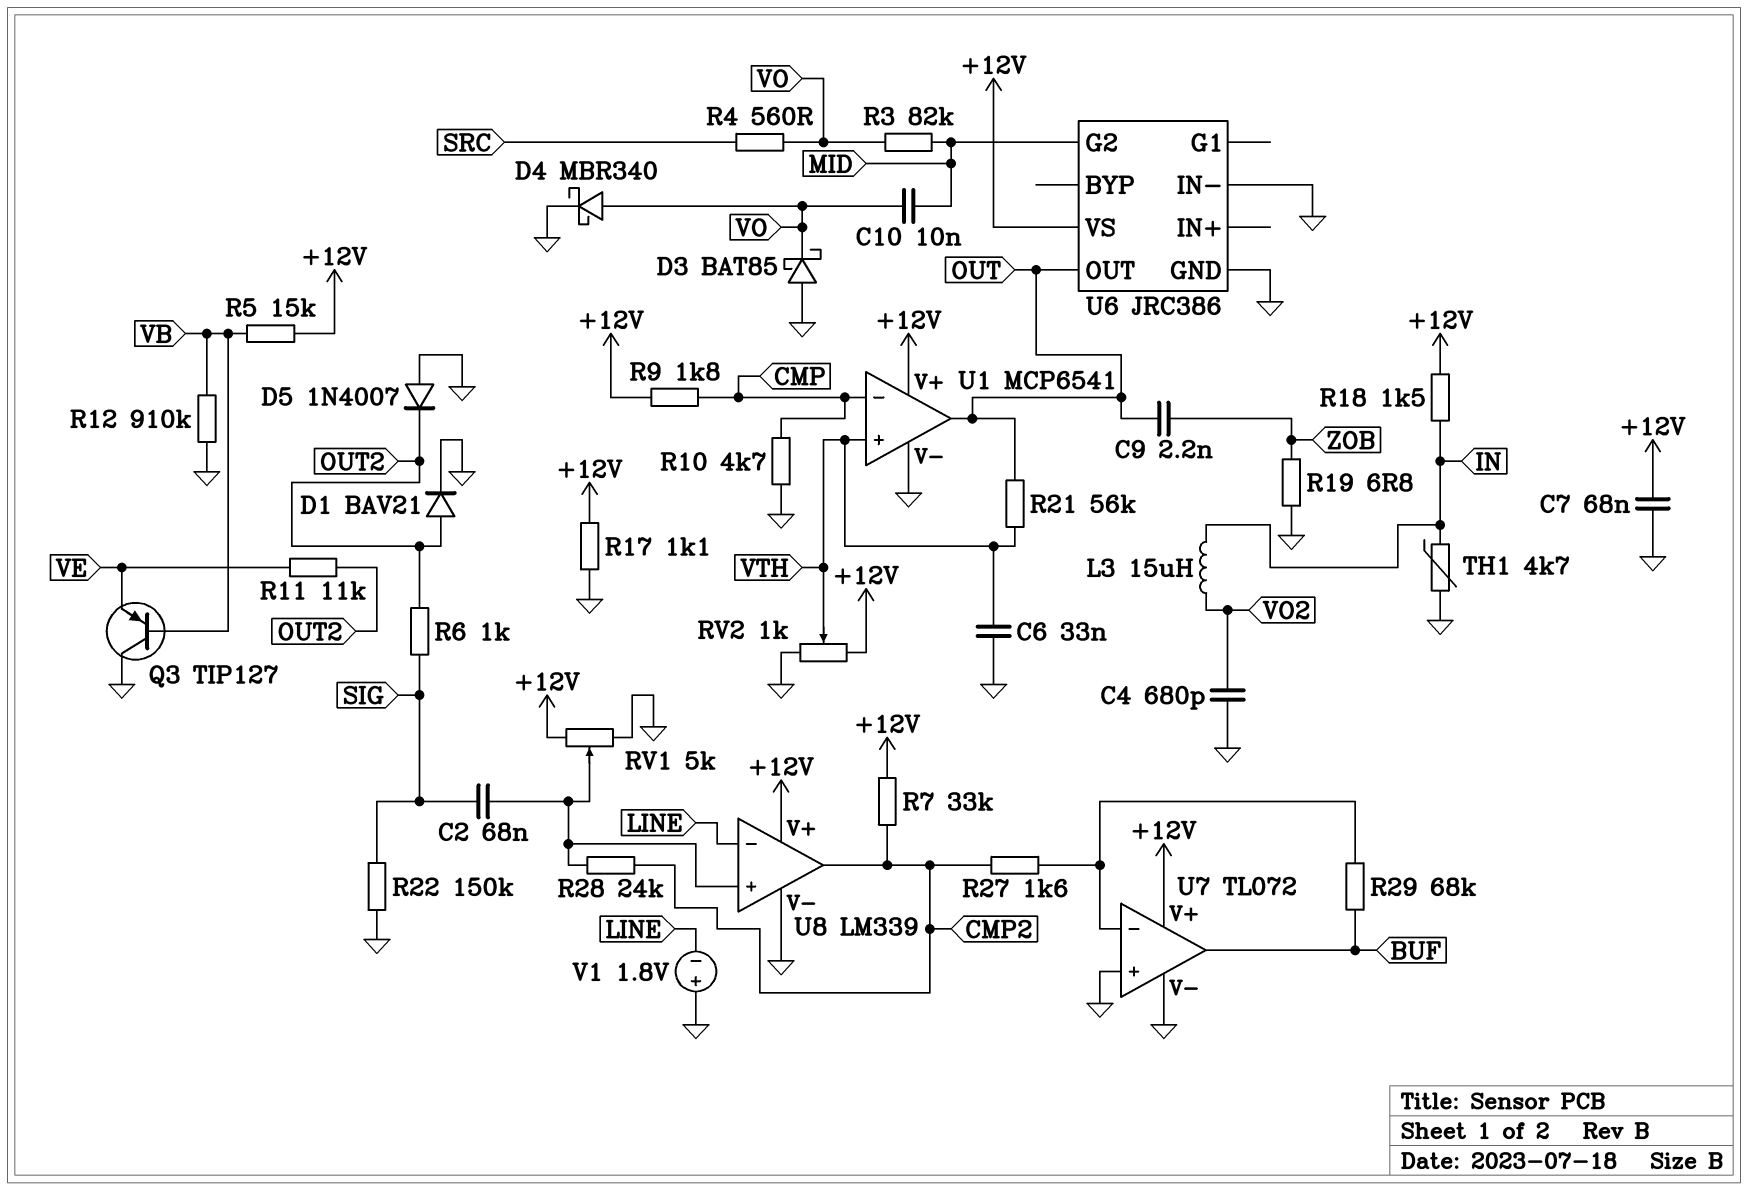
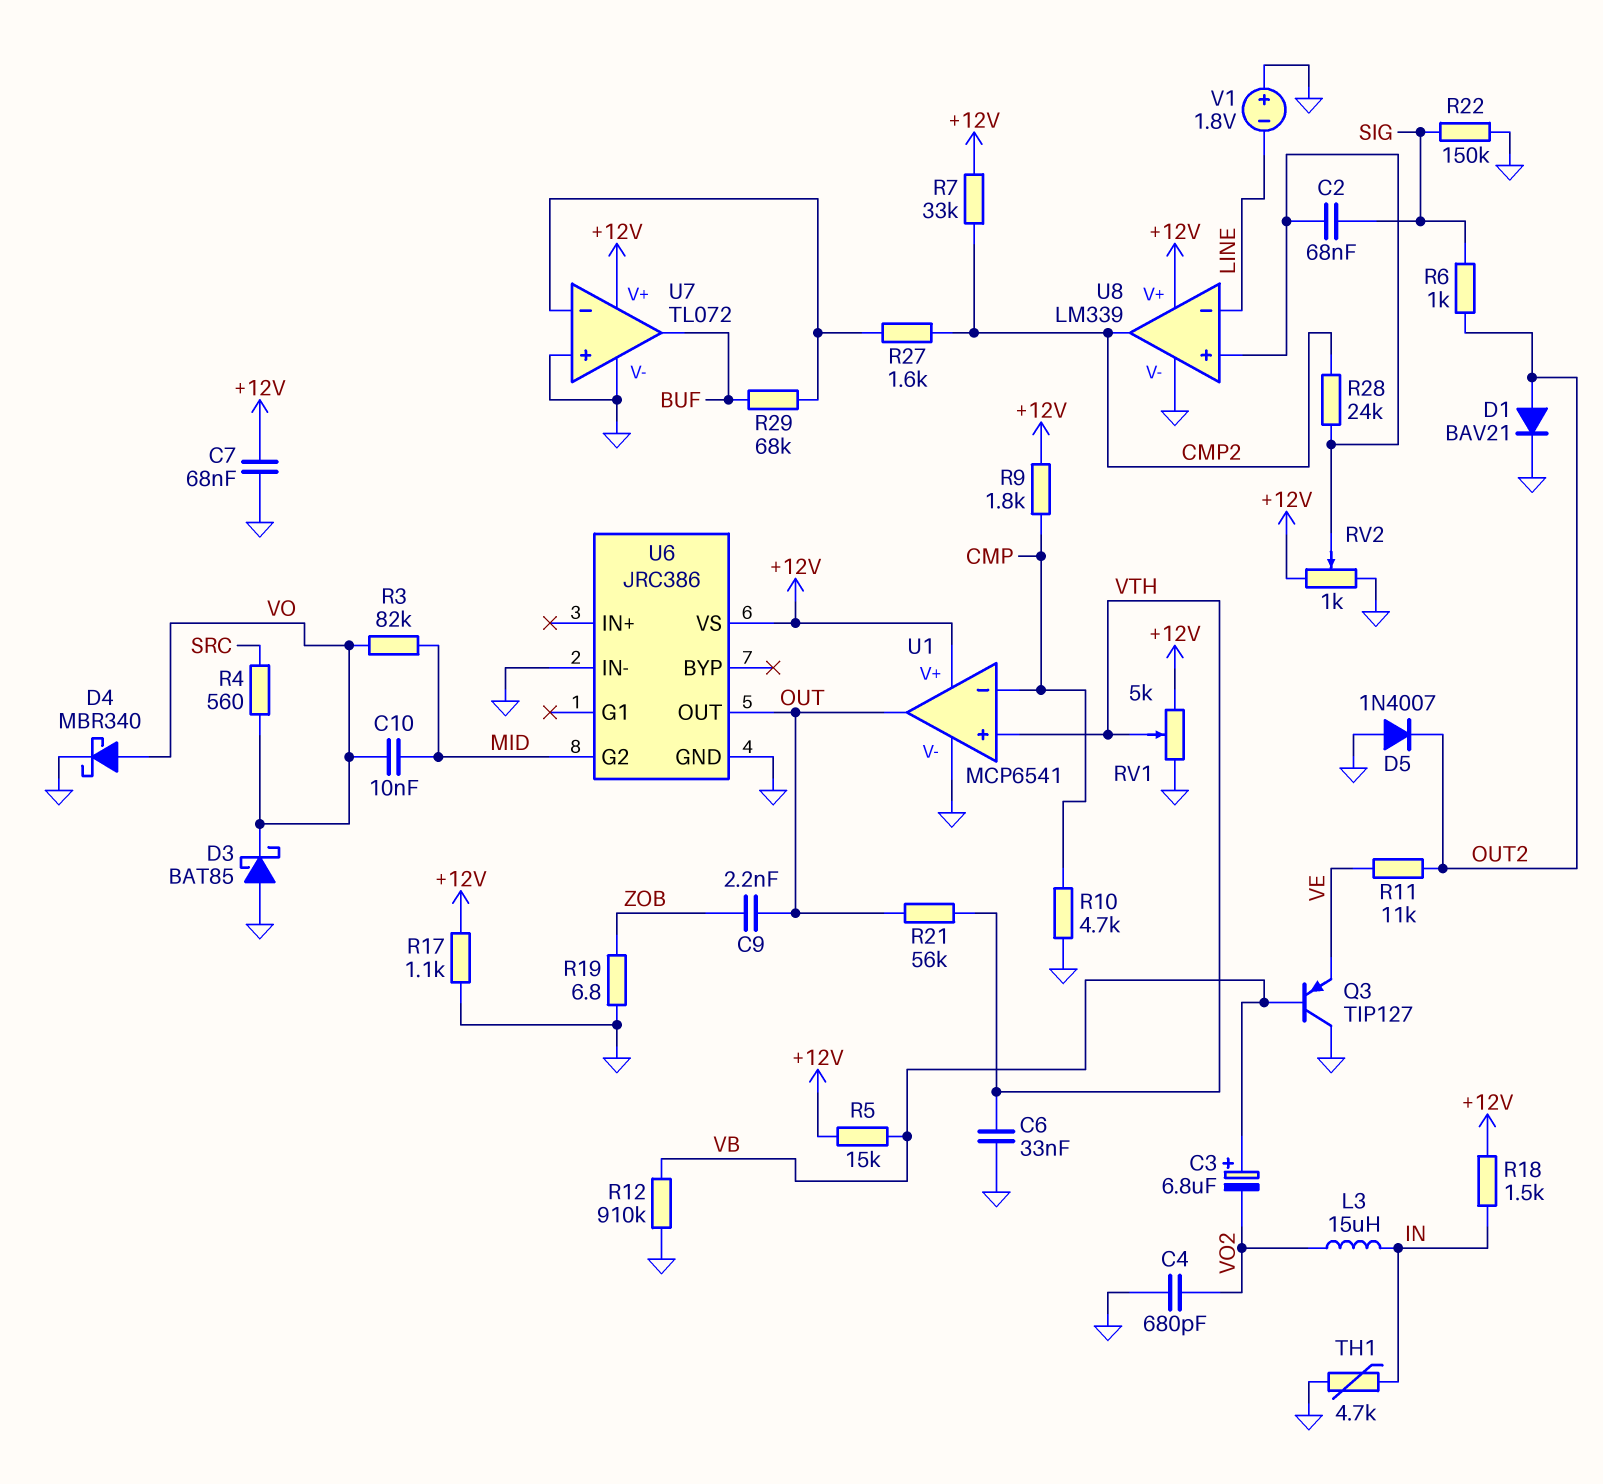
C3: none -> 6.8uF (plus VB, minus VO2)
RV1: 5k (+12V, GND, wiper U8/in+) -> 5k (+12V, GND, wiper VTH)
RV2: 1k (+12V, GND, wiper VTH) -> 1k (+12V, GND, wiper U8/in+)

